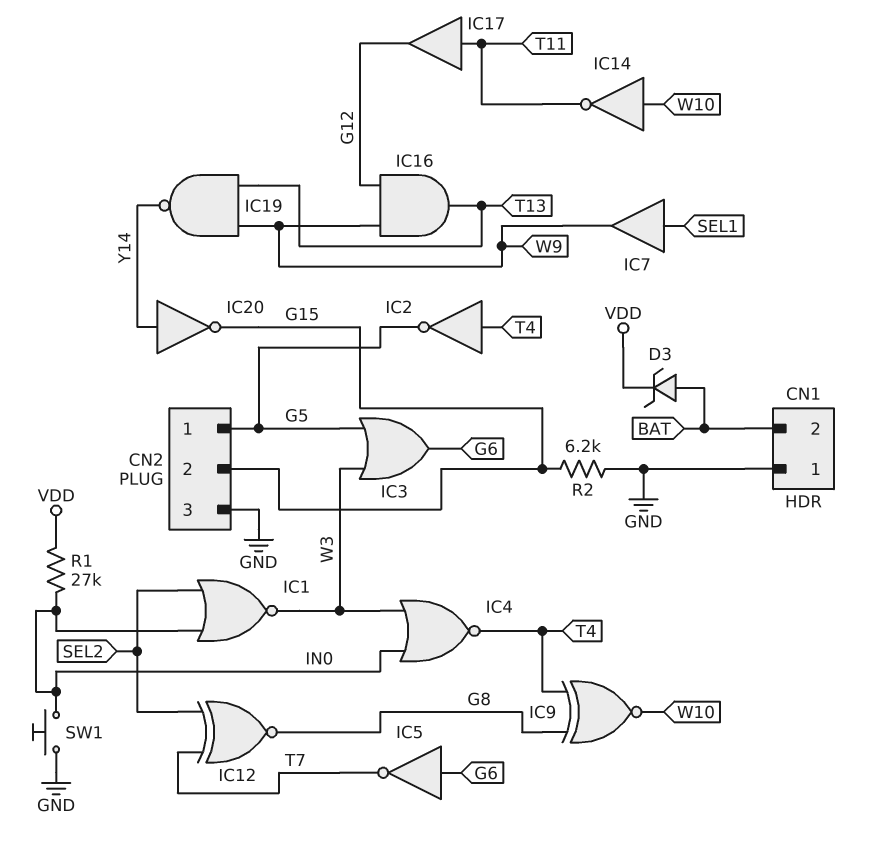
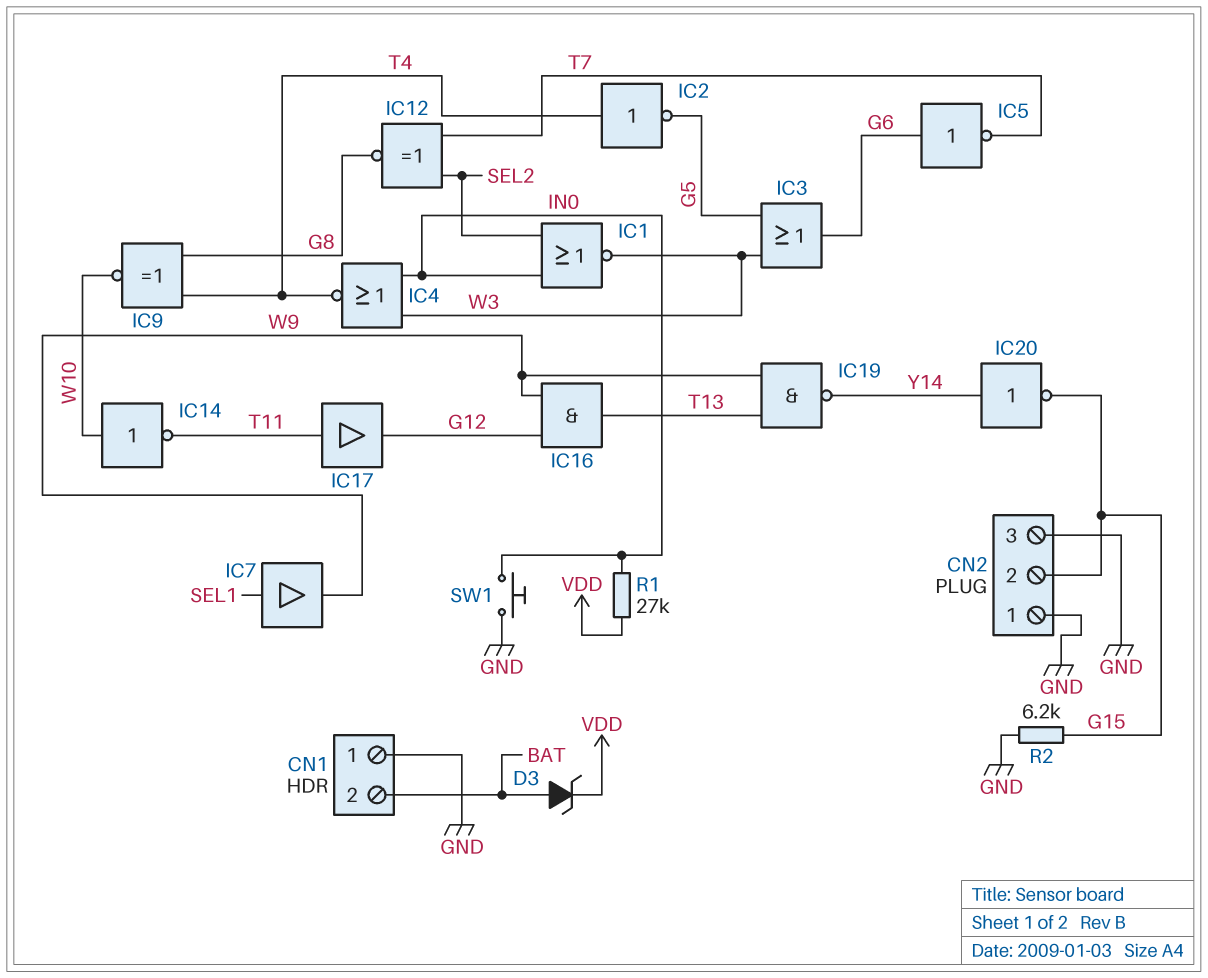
CN2 pin 1: G5 -> GND

